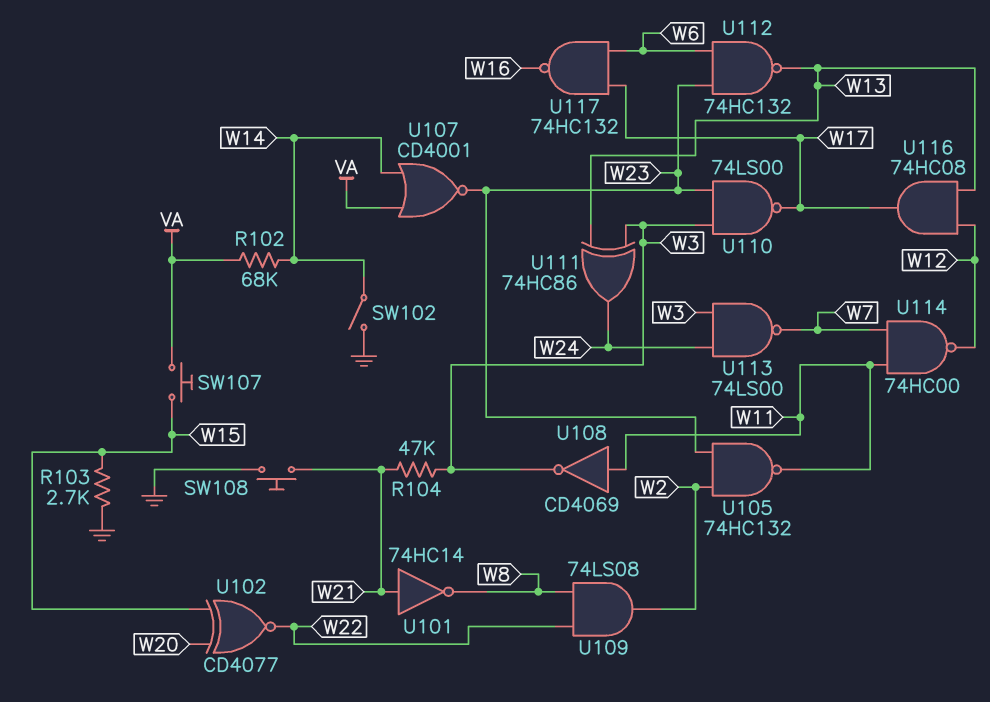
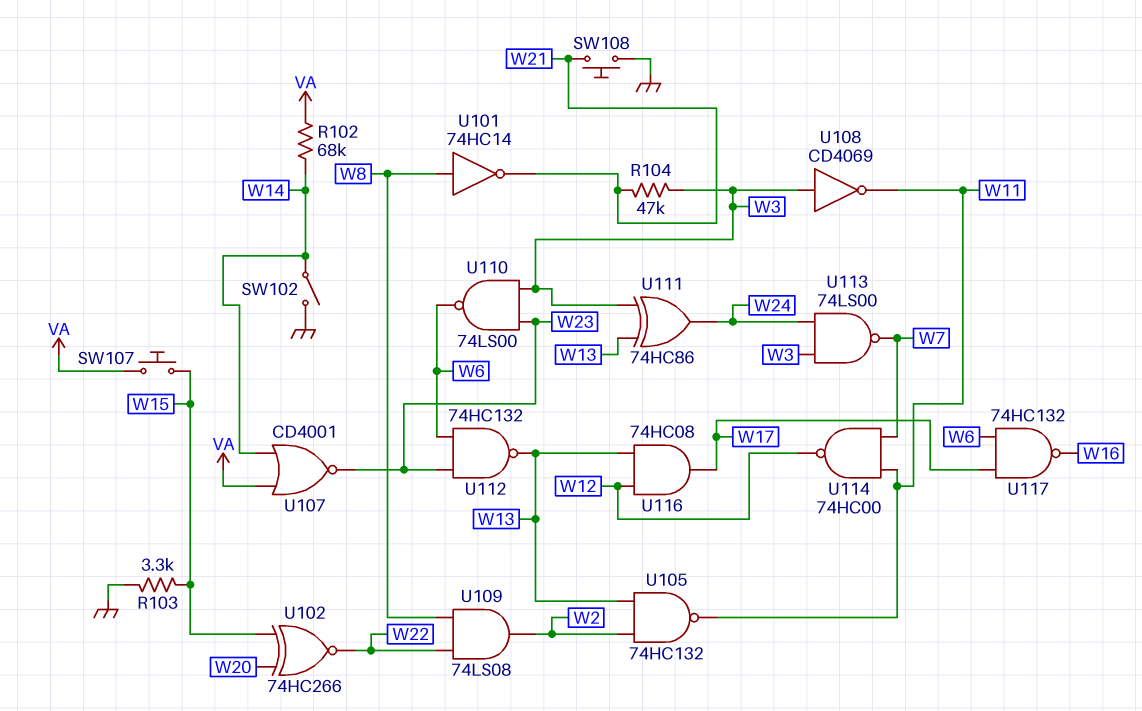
R103: 2.7k (GND, W15) -> 3.3k (GND, W15)
U101: NOT 74HC14 (in W21, out W8) -> NOT 74HC14 (in W8, out W21)
U102: XNOR CD4077 (in W15, in W20, out W22) -> XNOR 74HC266 (in W15, in W20, out W22)
U105: NAND 74HC132 (in W2, in W23, out W11) -> NAND 74HC132 (in W2, in W13, out W11)
U108: NOT CD4069 (in W11, out W3) -> NOT CD4069 (in W3, out W11)
U110: NAND 74LS00 (in W3, in W23, out W17) -> NAND 74LS00 (in W3, in W23, out W6)

